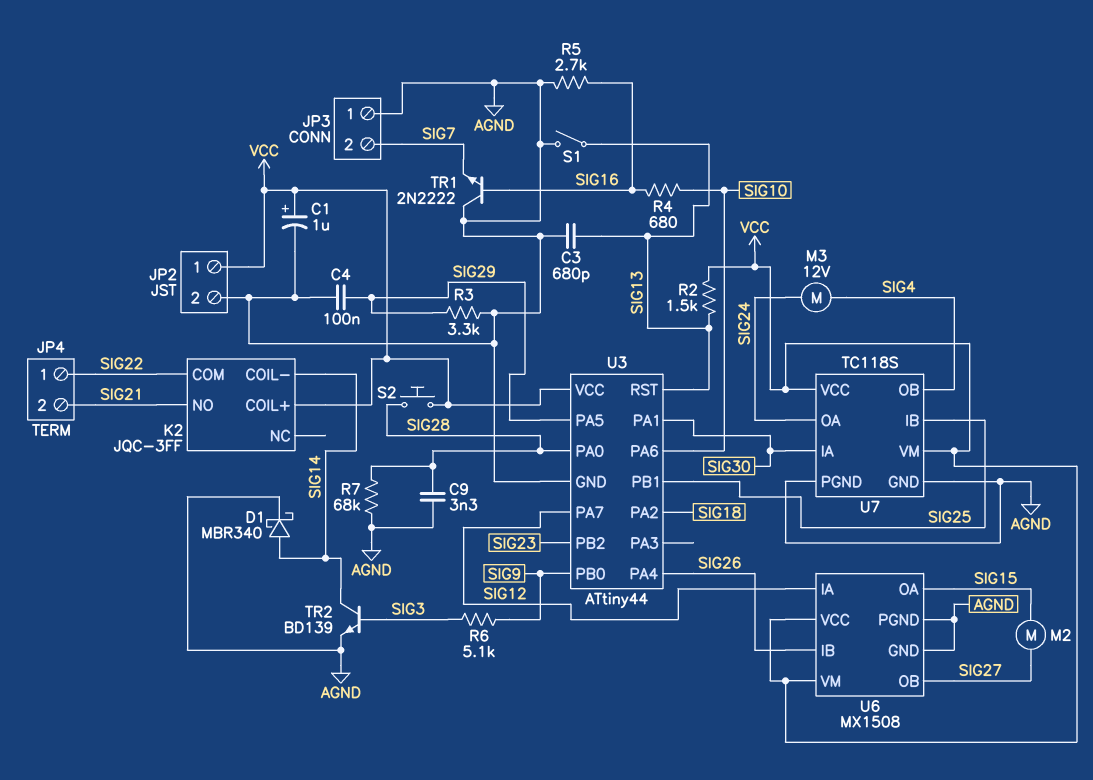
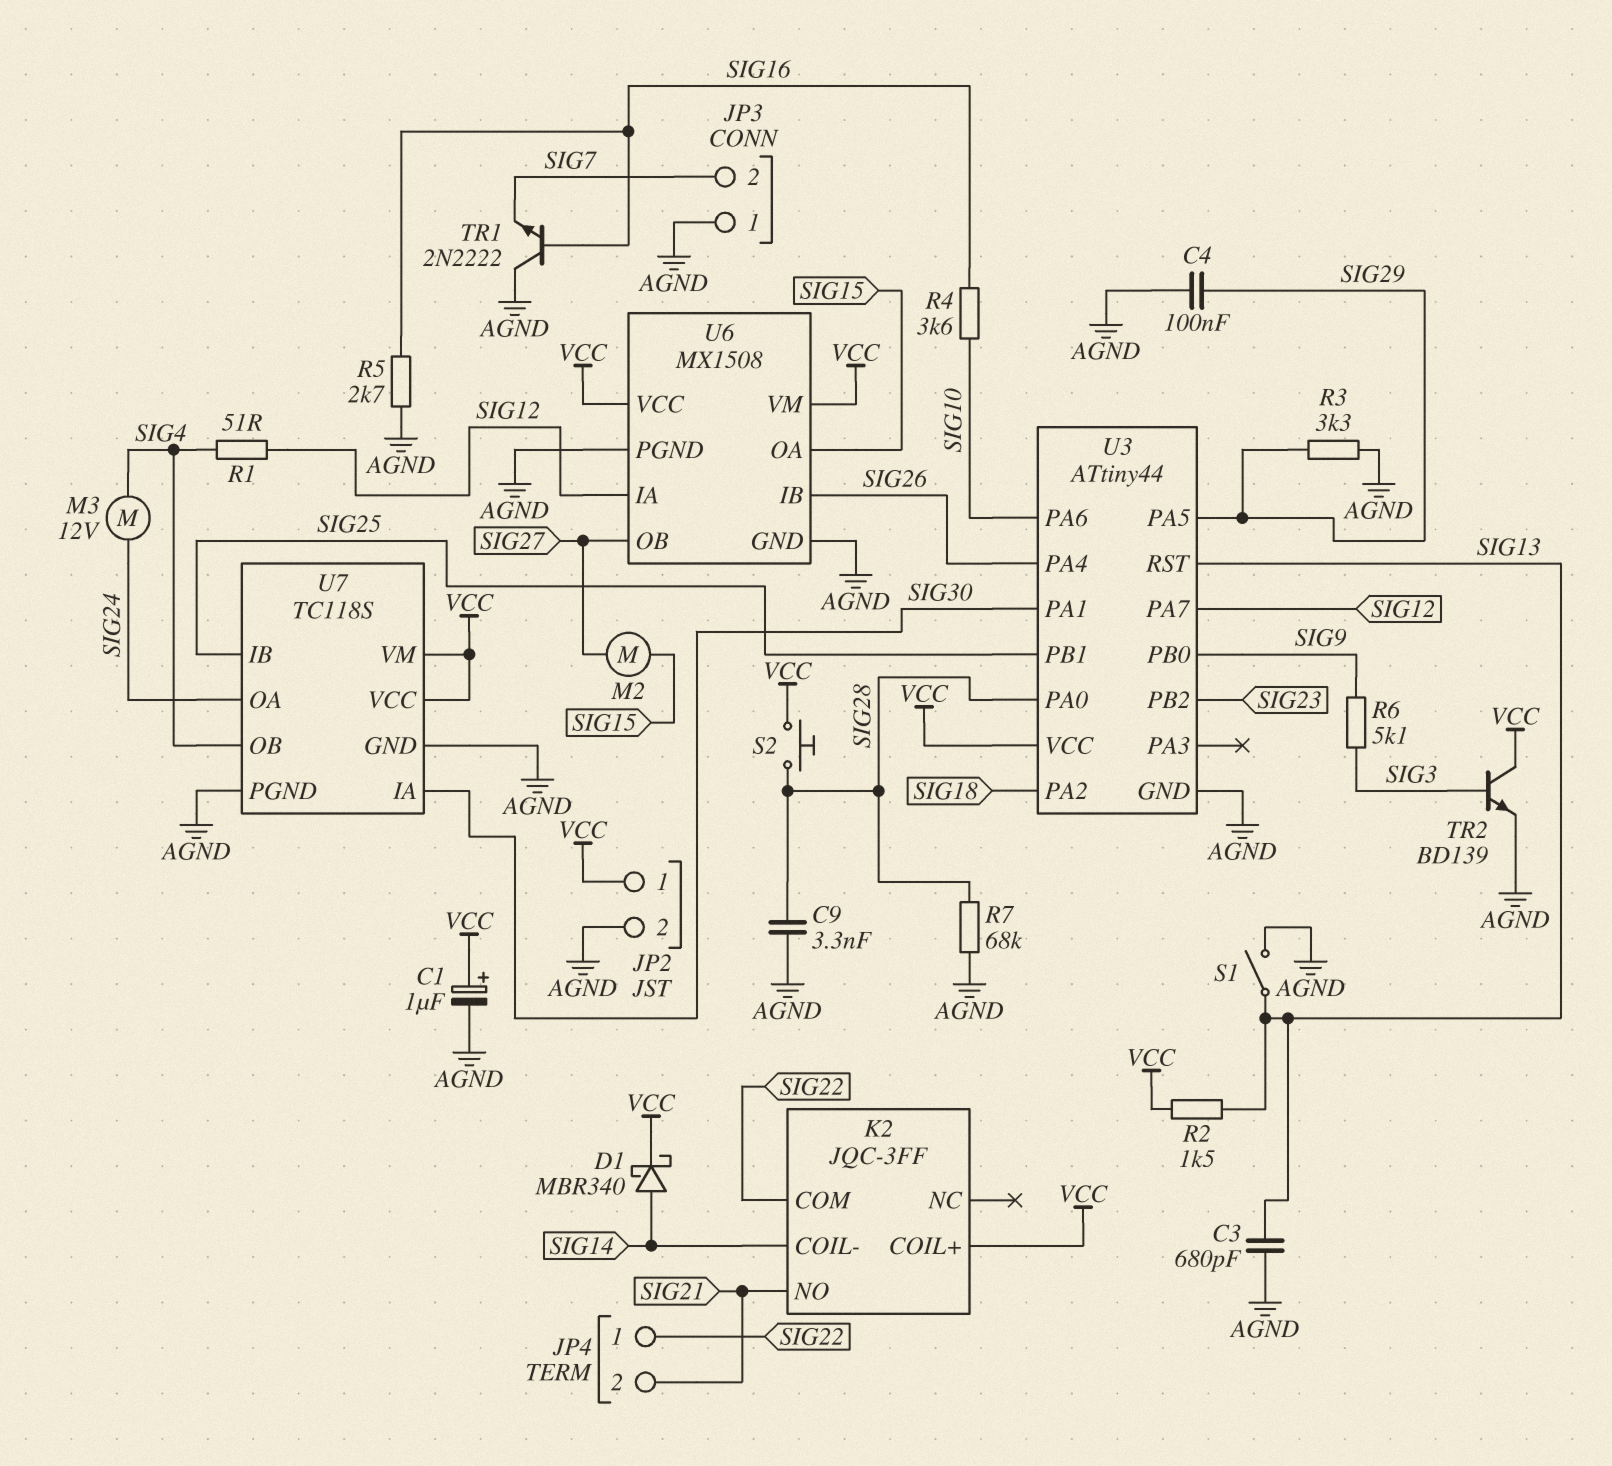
D1: schottky MBR340 (A SIG14, K AGND) -> schottky MBR340 (A SIG14, K VCC)
R1: none -> 51 (SIG4, SIG12)
R4: 680 (SIG10, SIG16) -> 3.6k (SIG10, SIG16)
TR2: NPN BD139 (B SIG3, C SIG14, E AGND) -> NPN BD139 (B SIG3, C VCC, E AGND)

